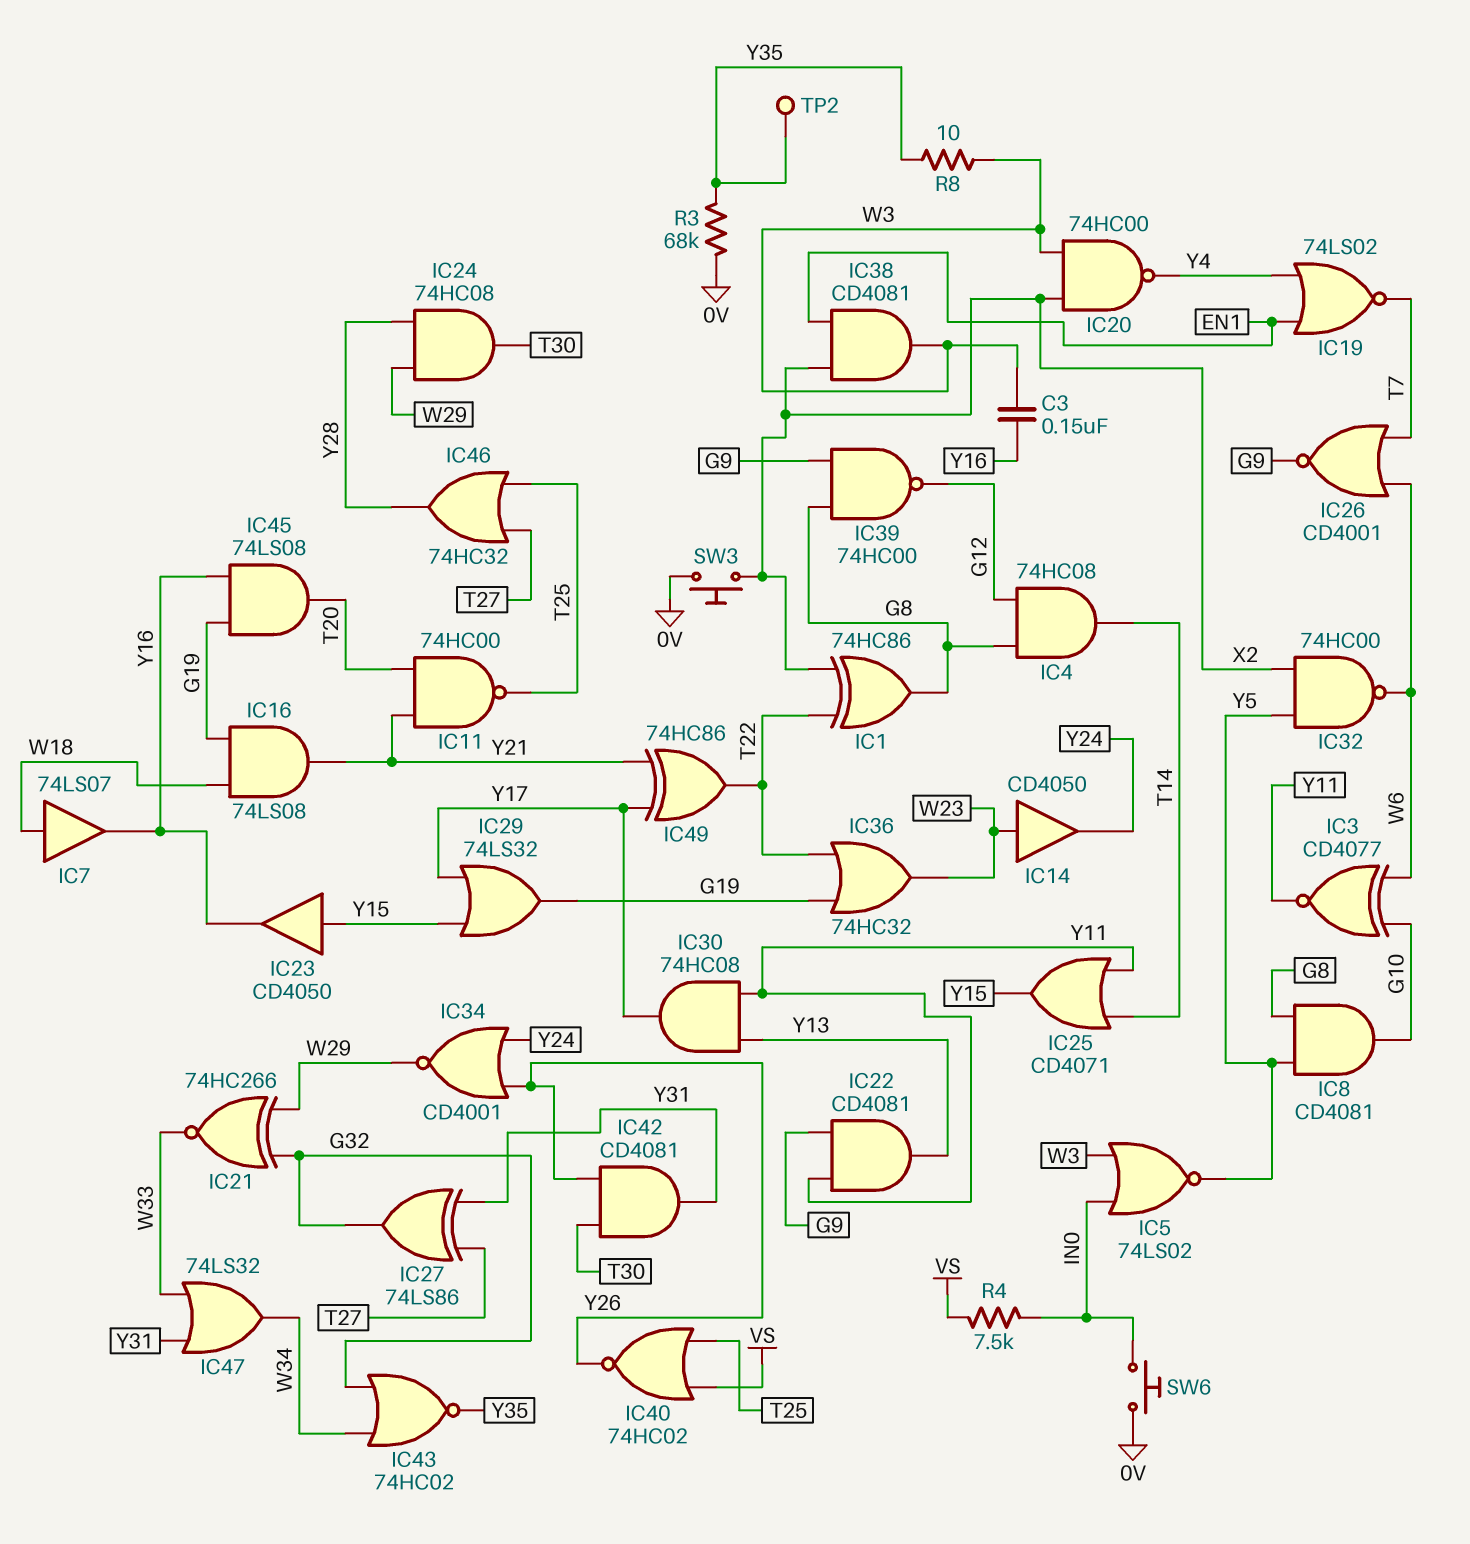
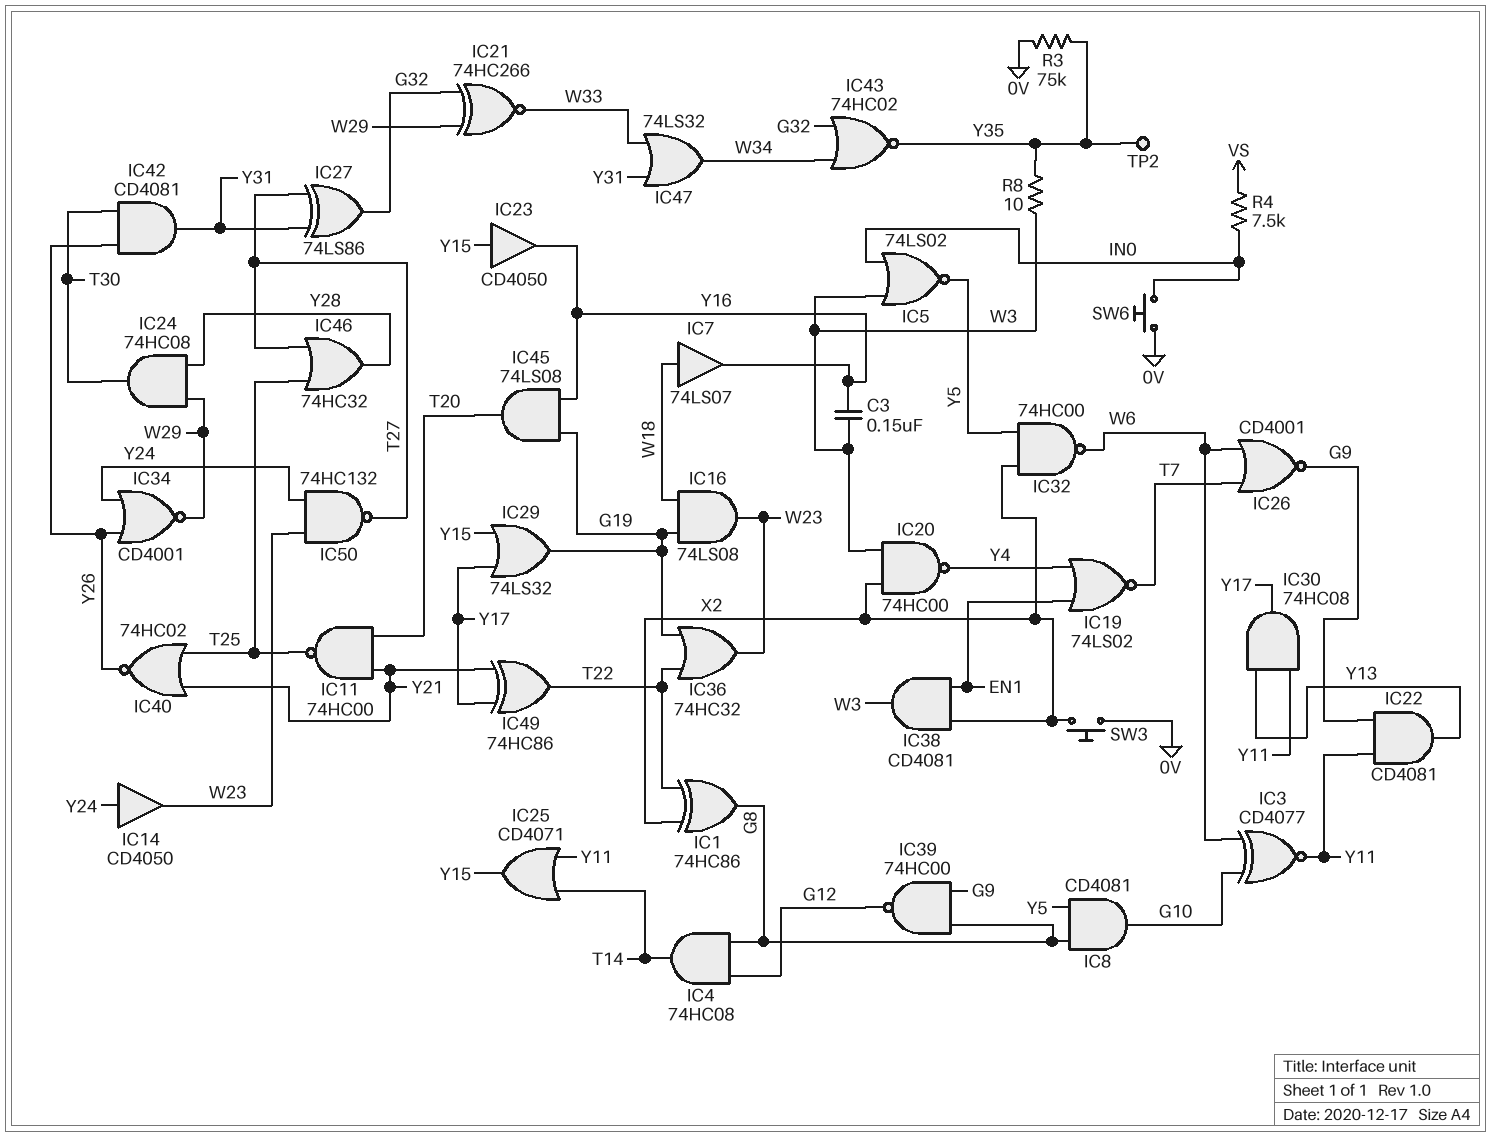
IC14: buffer CD4050 (in W23, out Y24) -> buffer CD4050 (in Y24, out W23)
IC16: AND 74LS08 (in G19, in W18, out Y21) -> AND 74LS08 (in G19, in W18, out W23)
IC40: NOR 74HC02 (in T25, in VS, out Y26) -> NOR 74HC02 (in T25, in Y21, out Y26)
IC50: none -> NAND 74HC132 (in W23, in Y24, out T27)
R3: 68k (0V, Y35) -> 75k (0V, Y35)

